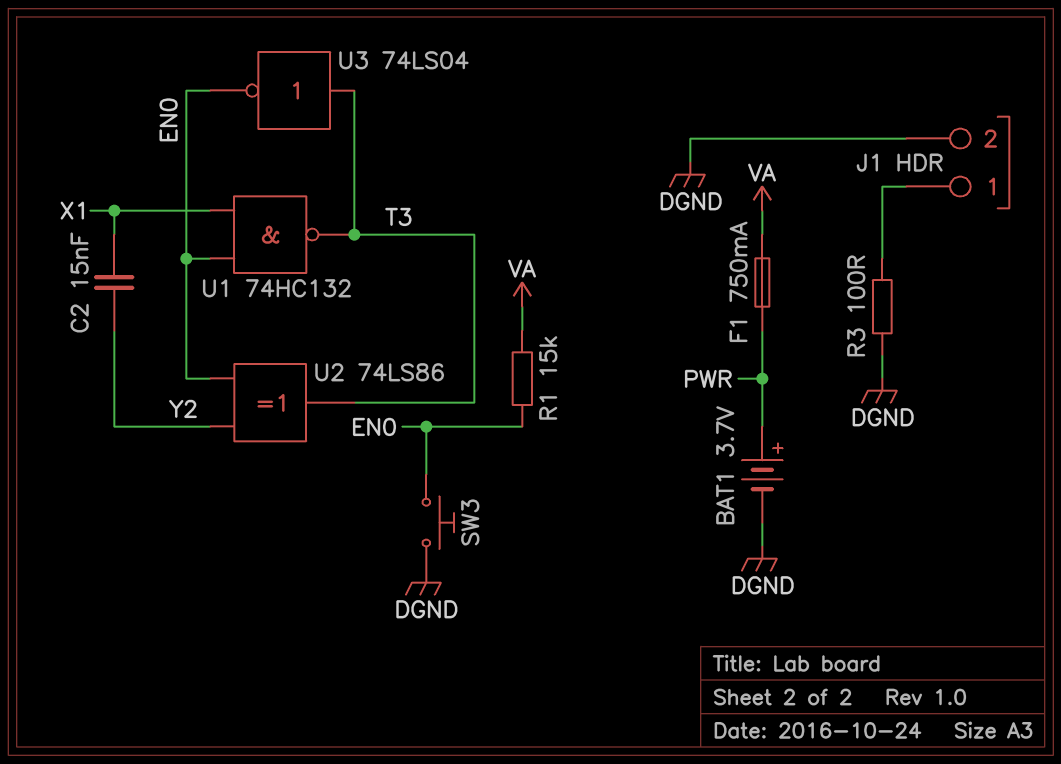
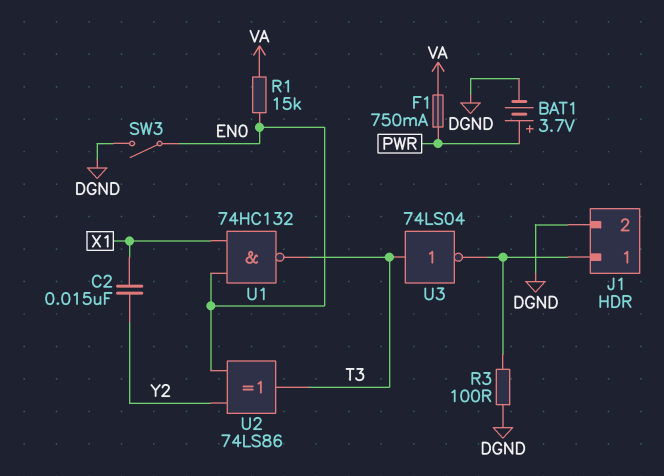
SW3: button (DGND, EN0) -> switch (DGND, EN0)
U3: NOT 74LS04 (in T3, out EN0) -> NOT 74LS04 (in T3, out J1/1)

